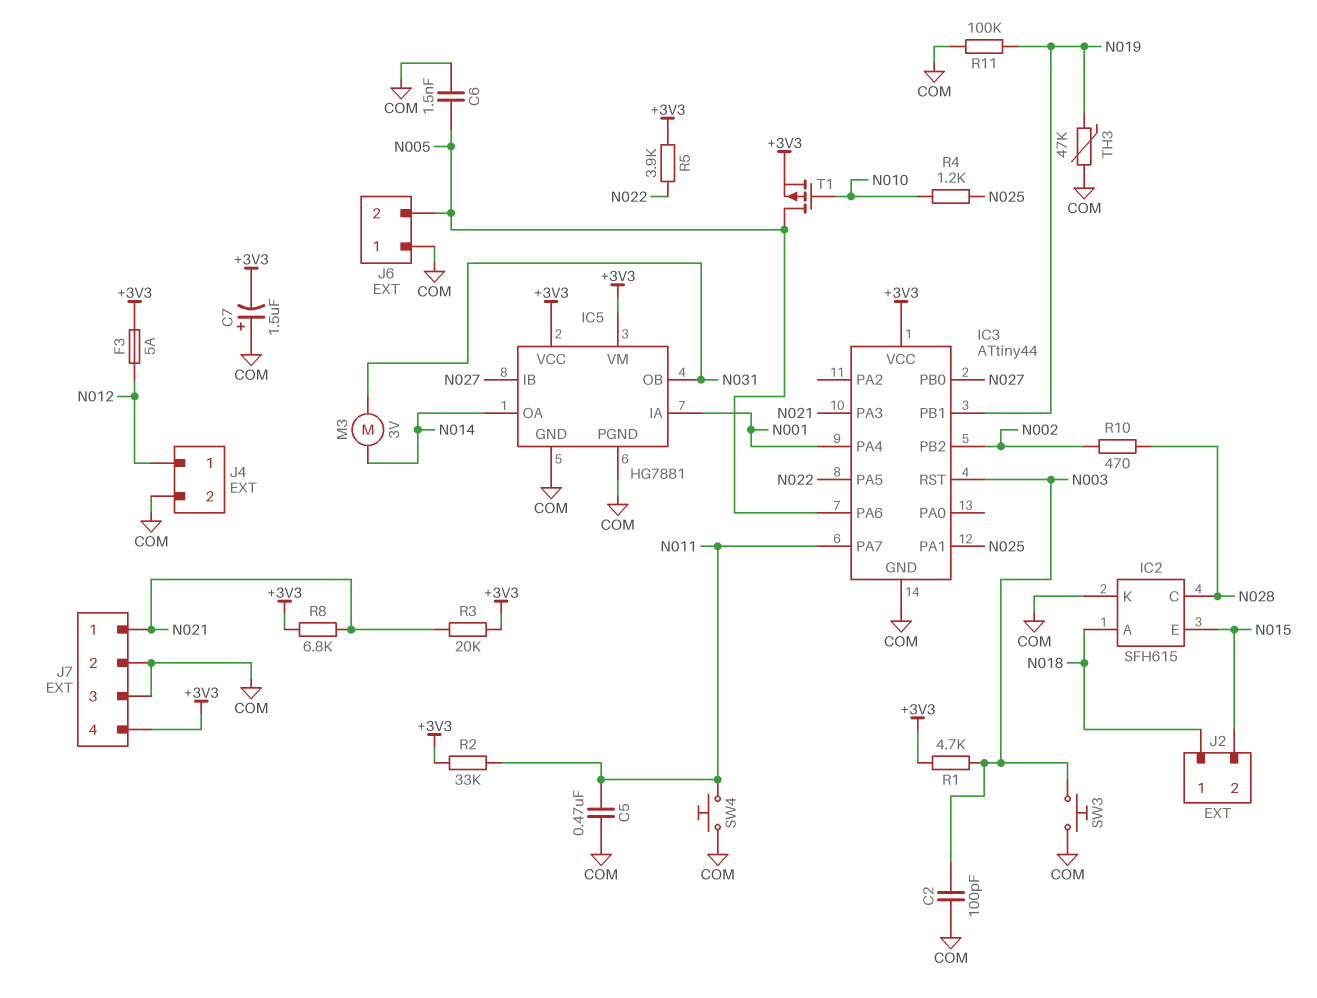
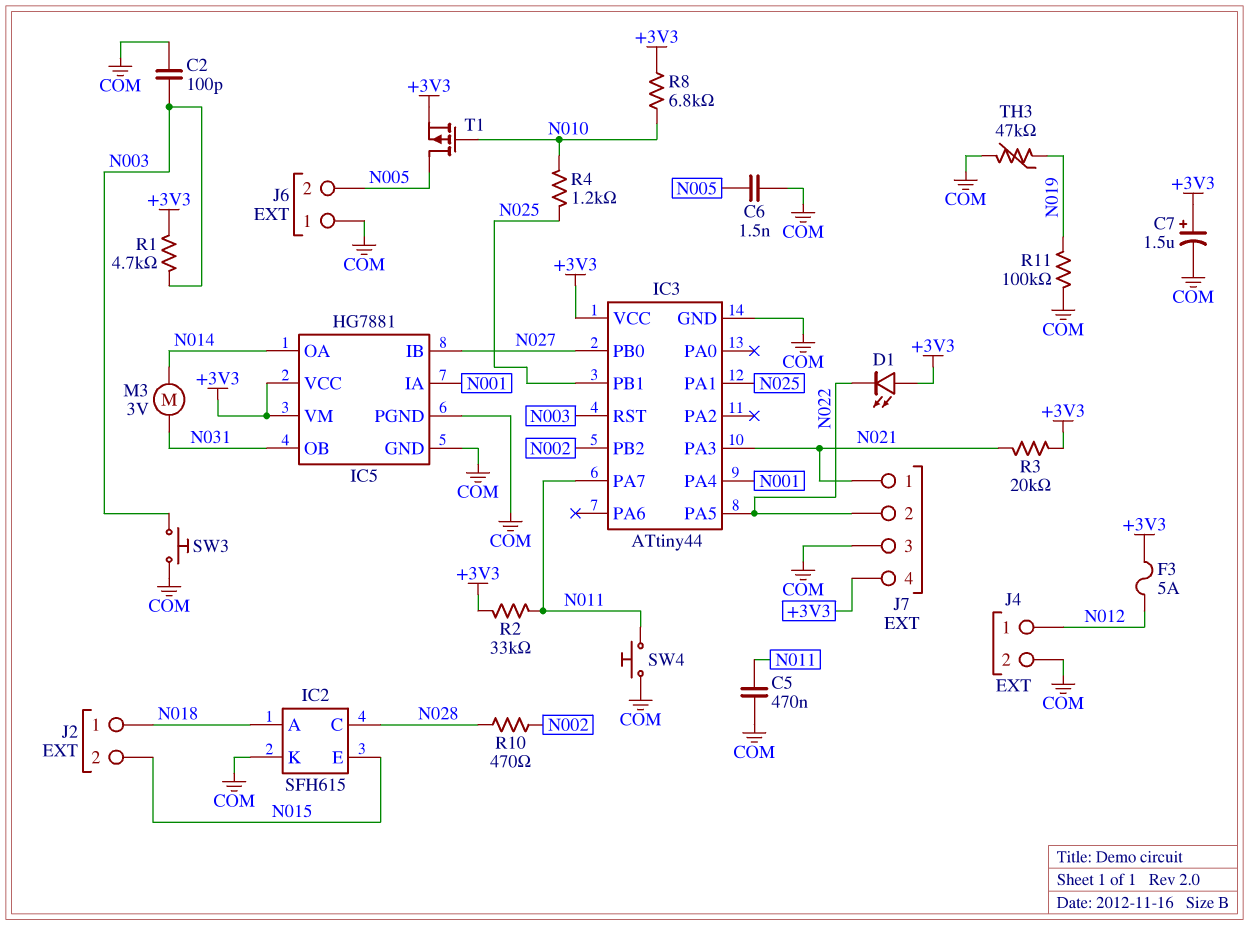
C7: 1.5uF (plus COM, minus +3V3) -> 1.5uF (plus +3V3, minus COM)
D1: none -> LED (A +3V3, K N022)
IC3 pin PA6: N005 -> none
IC3 pin PB1: N019 -> N025
J7 pin 2: COM -> N022
R5: 3.9k (+3V3, N022) -> none
R8: 6.8k (+3V3, N021) -> 6.8k (+3V3, N010)

